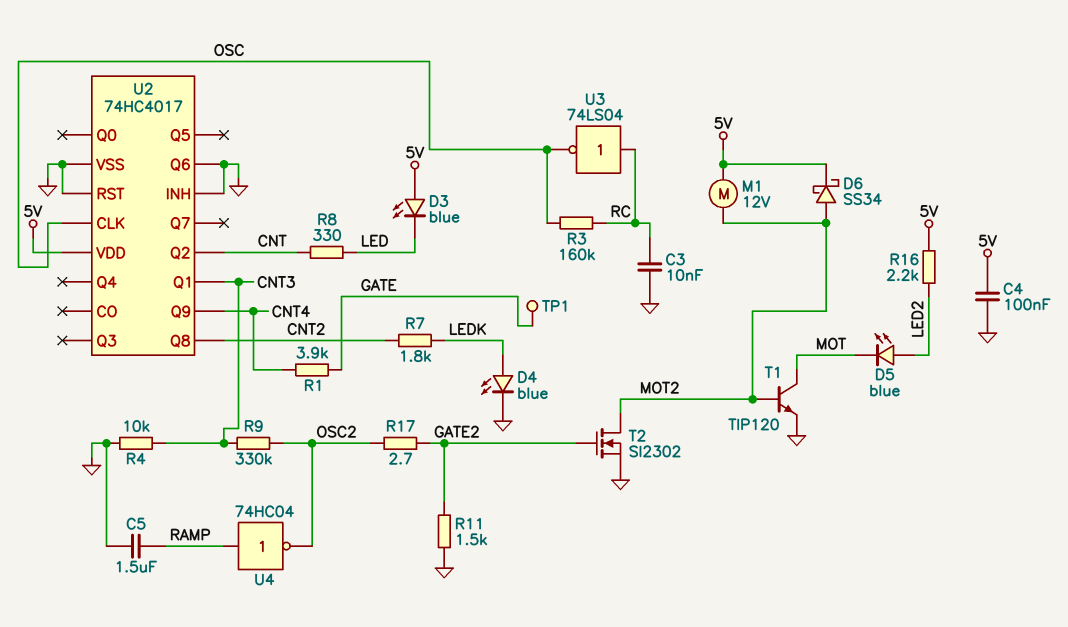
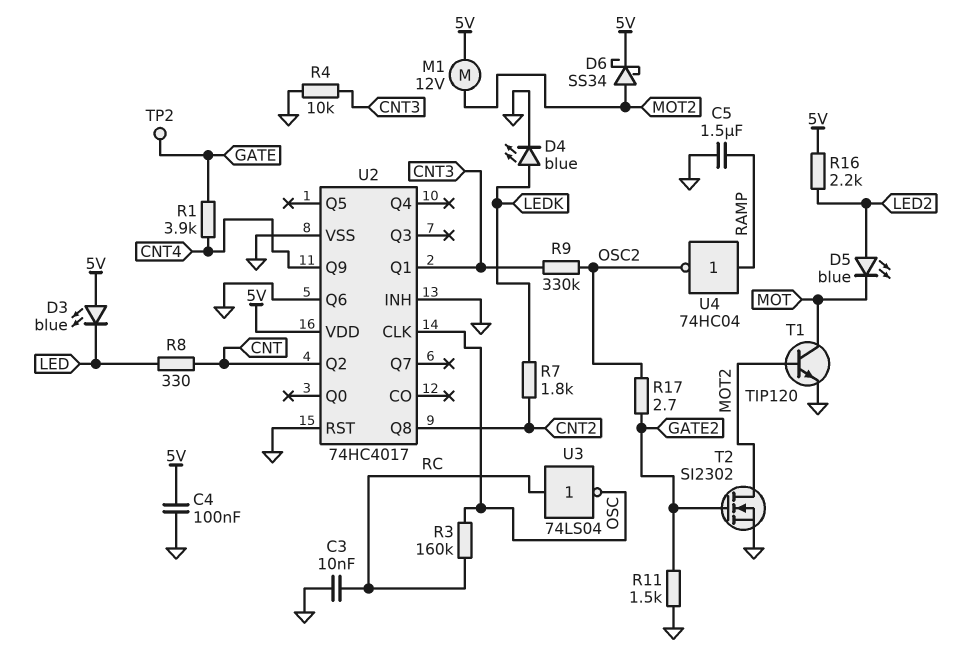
TP1: test point (GATE) -> none
TP2: none -> test point (GATE)

